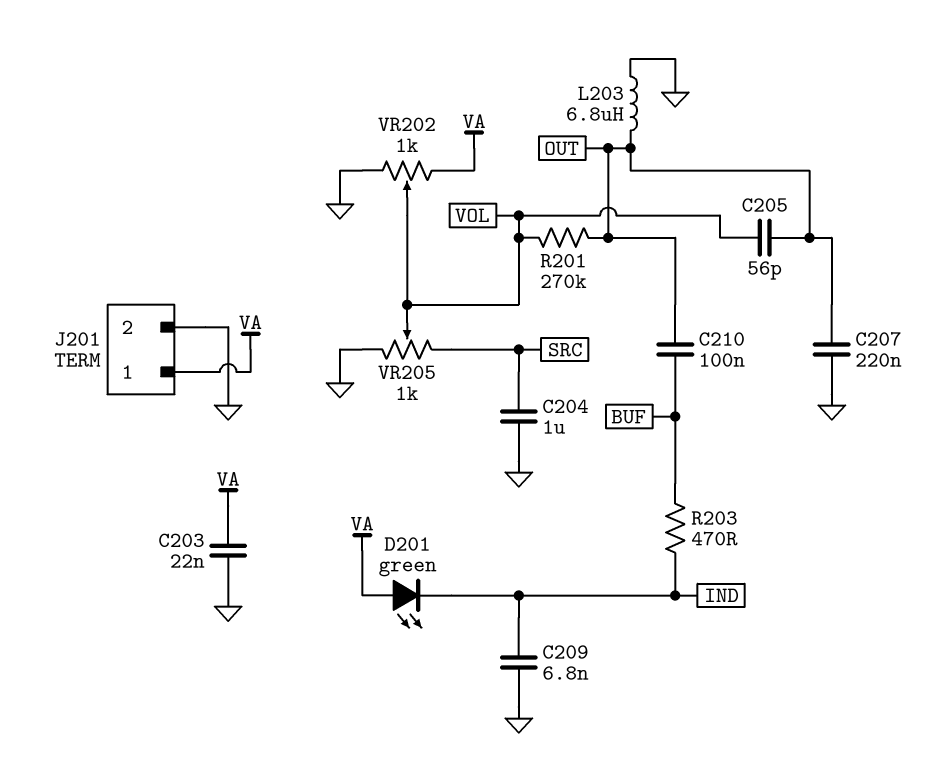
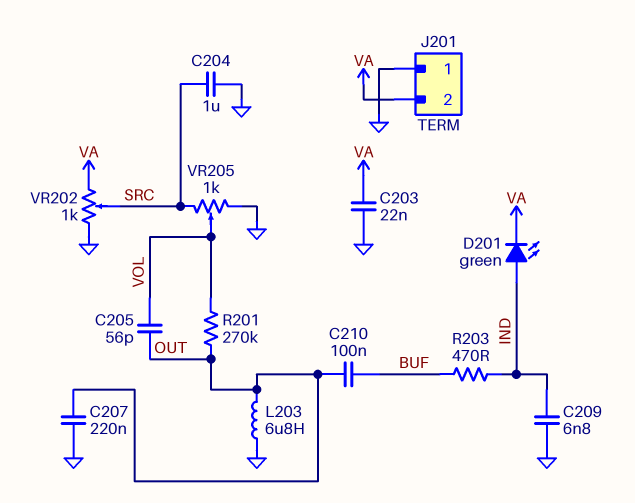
D201: LED green (A VA, K IND) -> LED green (A IND, K VA)
J201 pin 1: VA -> GND
J201 pin 2: GND -> VA
VR202: 1k (GND, VA, wiper VOL) -> 1k (GND, VA, wiper SRC)

